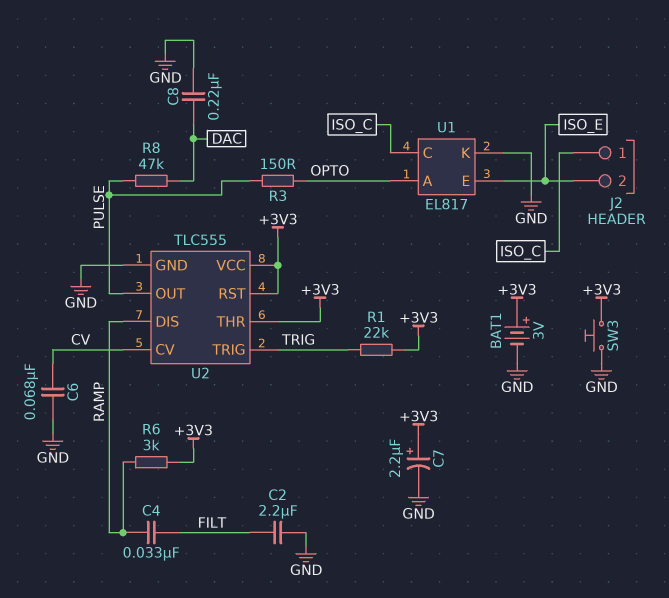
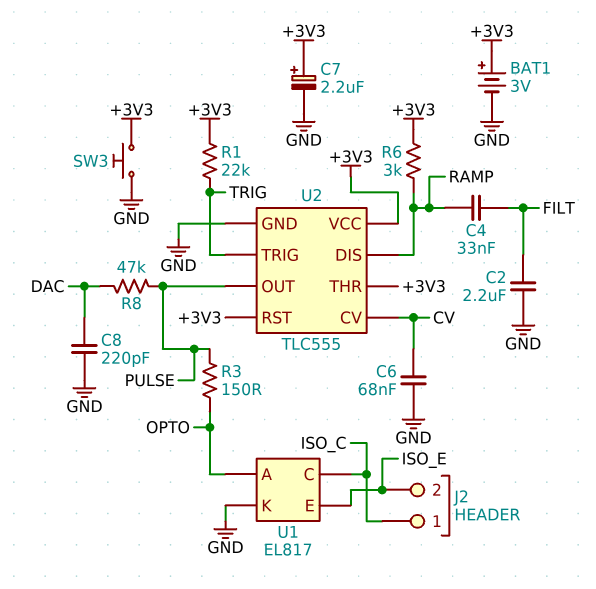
C8: 220nF (DAC, GND) -> 220pF (DAC, GND)

